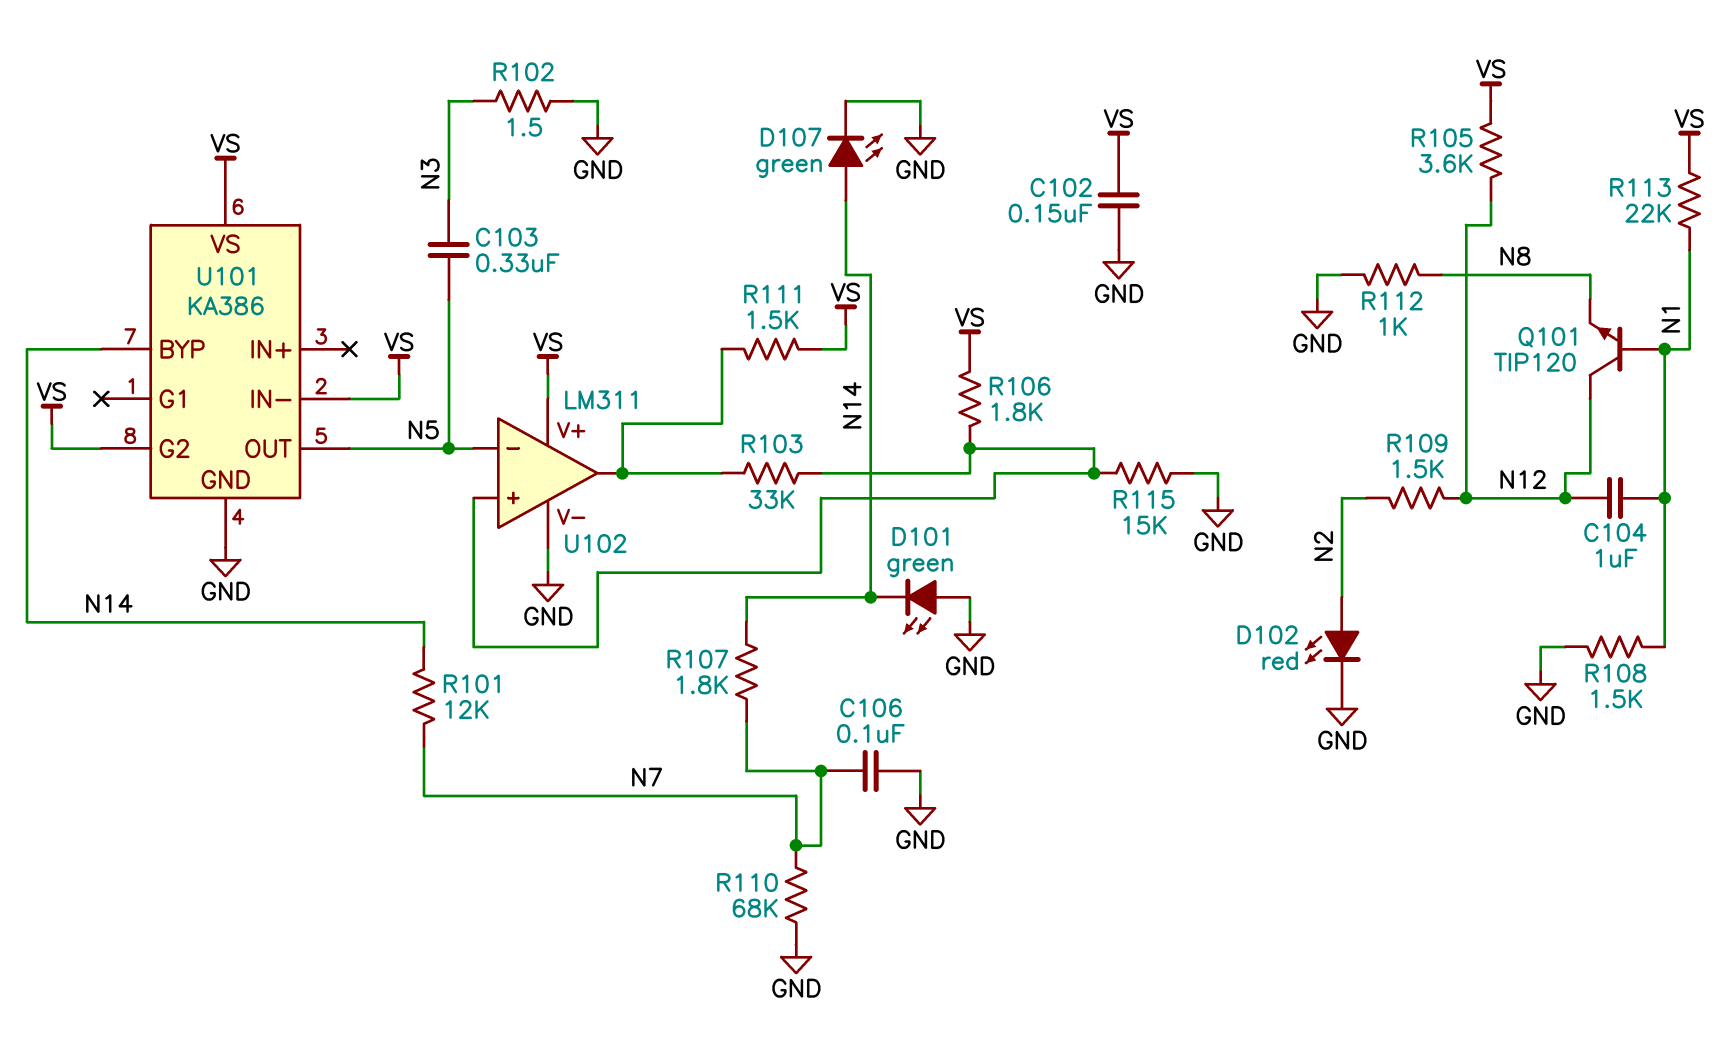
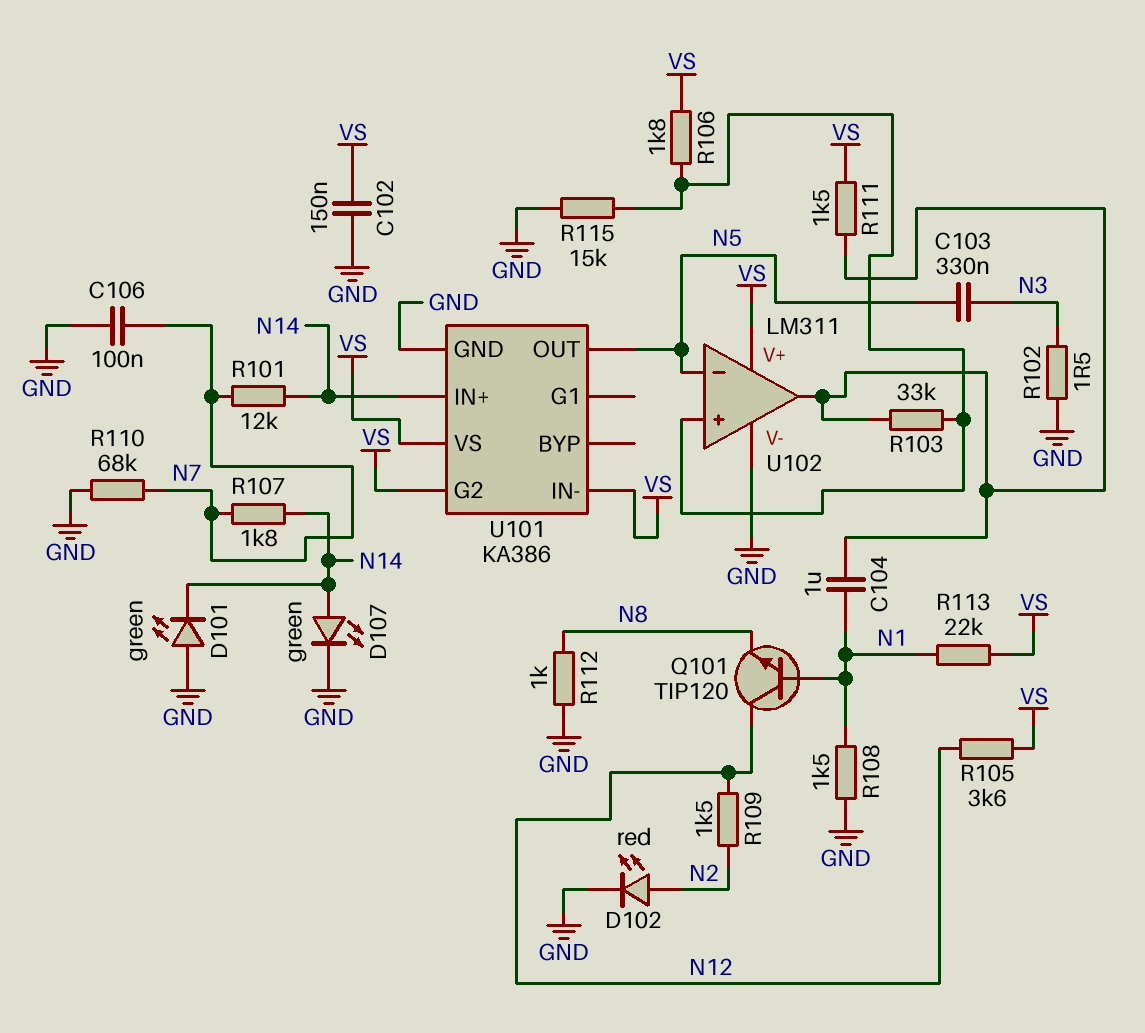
C104: 1uF (N1, N12) -> 1uF (N1, U102/out)
U101 pin BYP: N14 -> none
U101 pin IN+: none -> N14

